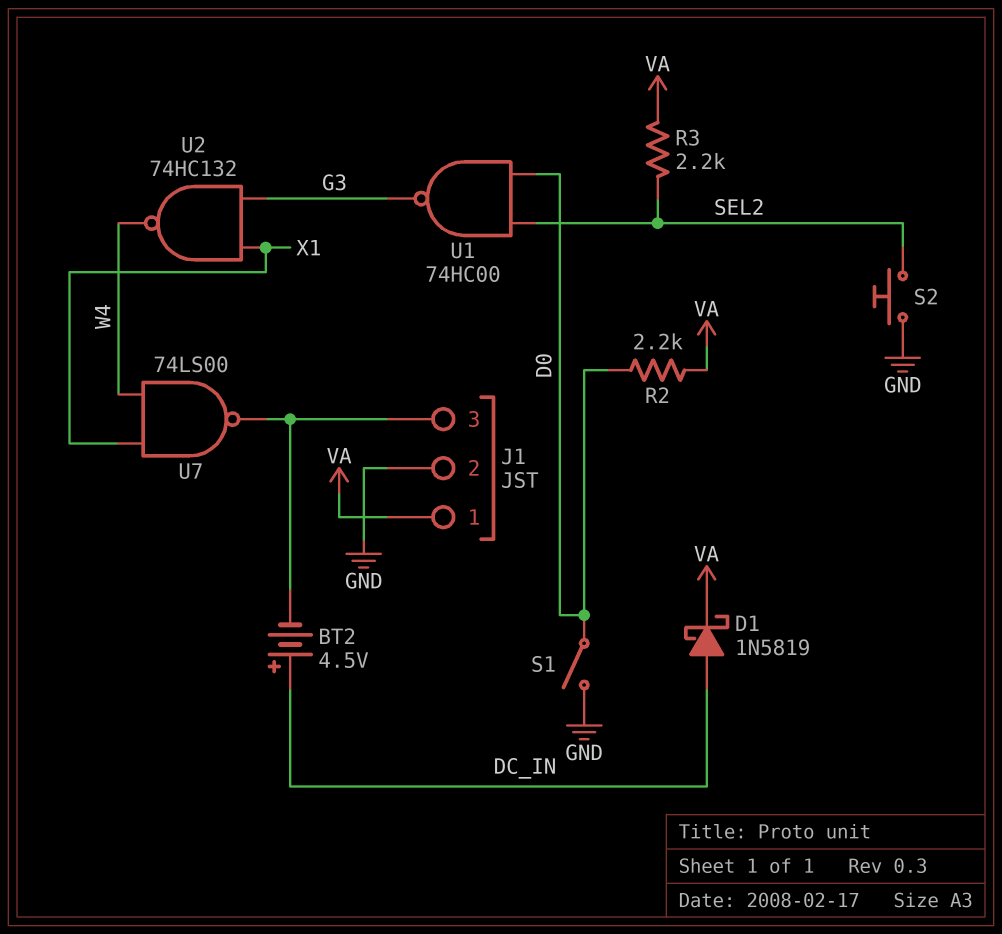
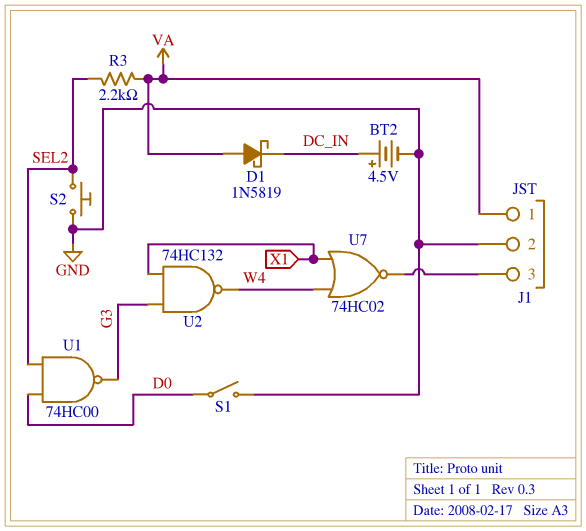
BT2: 4.5V (plus DC_IN, minus J1/3) -> 4.5V (plus DC_IN, minus GND)
D1: schottky 1N5819 (A DC_IN, K VA) -> schottky 1N5819 (A VA, K DC_IN)
R2: 2.2k (D0, VA) -> none
U7: NAND 74LS00 (in W4, in X1, out J1/3) -> NOR 74HC02 (in W4, in X1, out J1/3)

